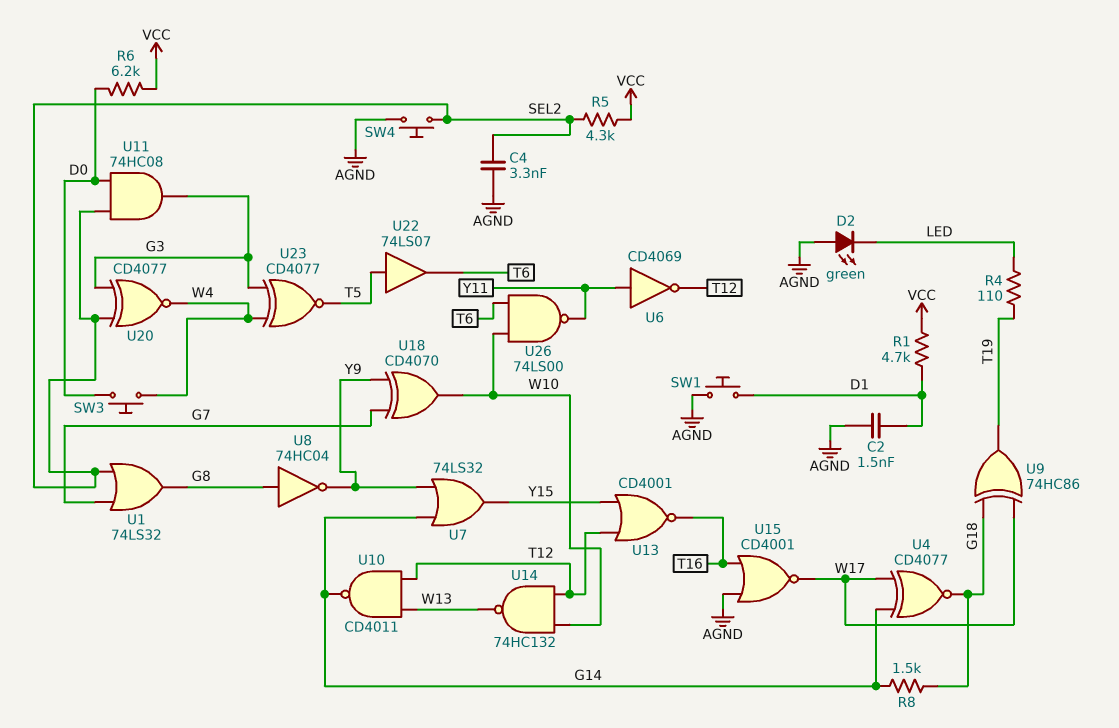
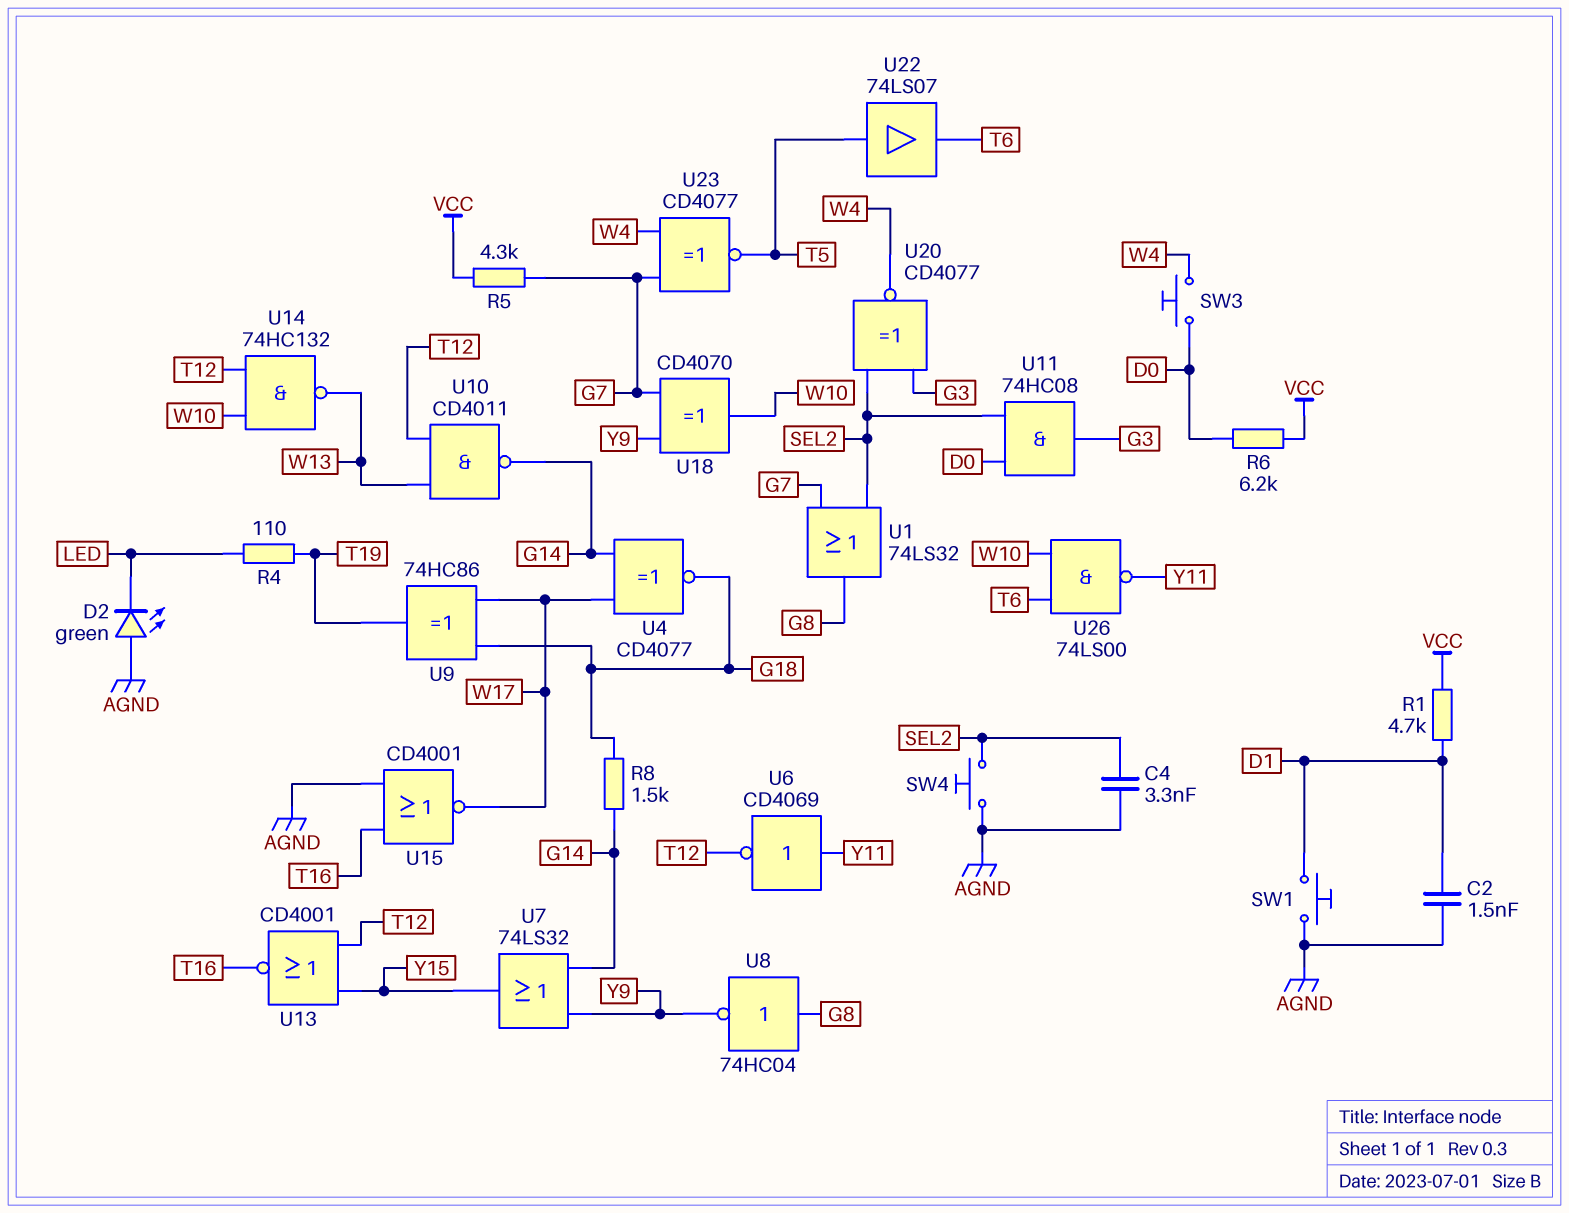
R5: 4.3k (SEL2, VCC) -> 4.3k (G7, VCC)
U23: XNOR CD4077 (in G3, in W4, out T5) -> XNOR CD4077 (in G7, in W4, out T5)

